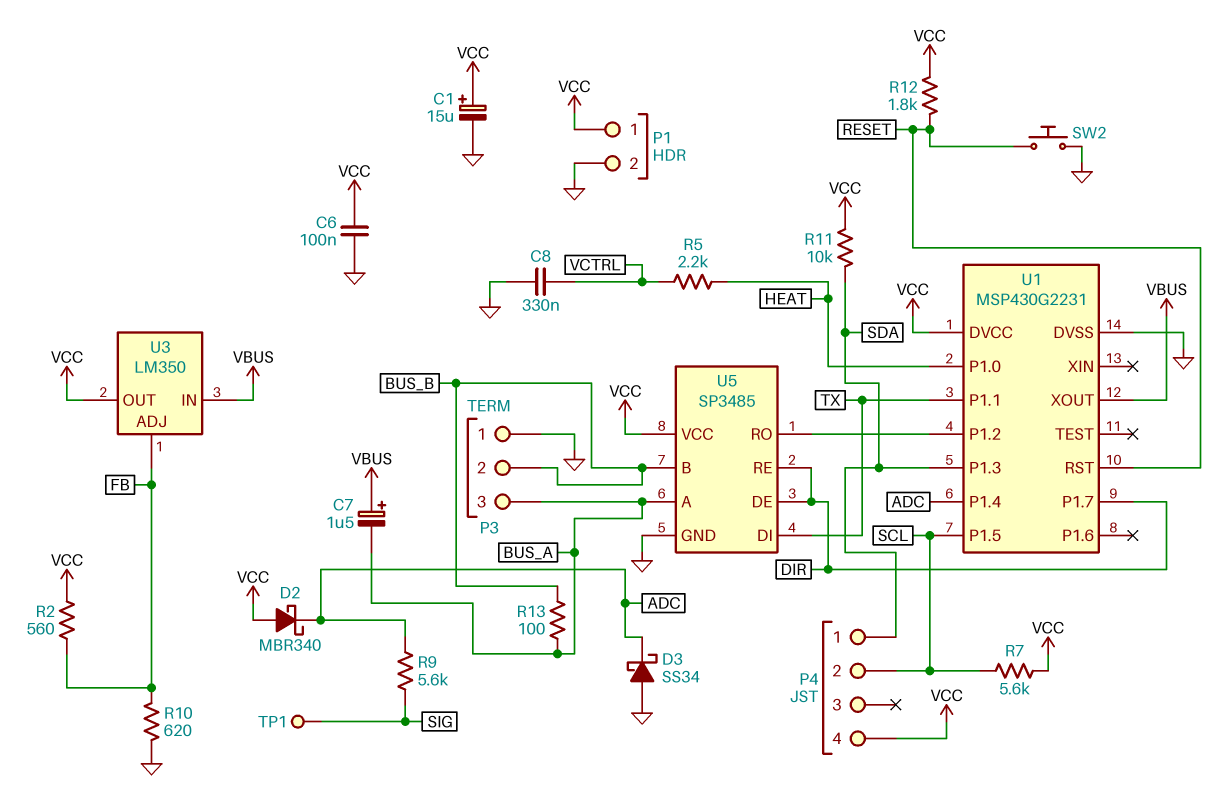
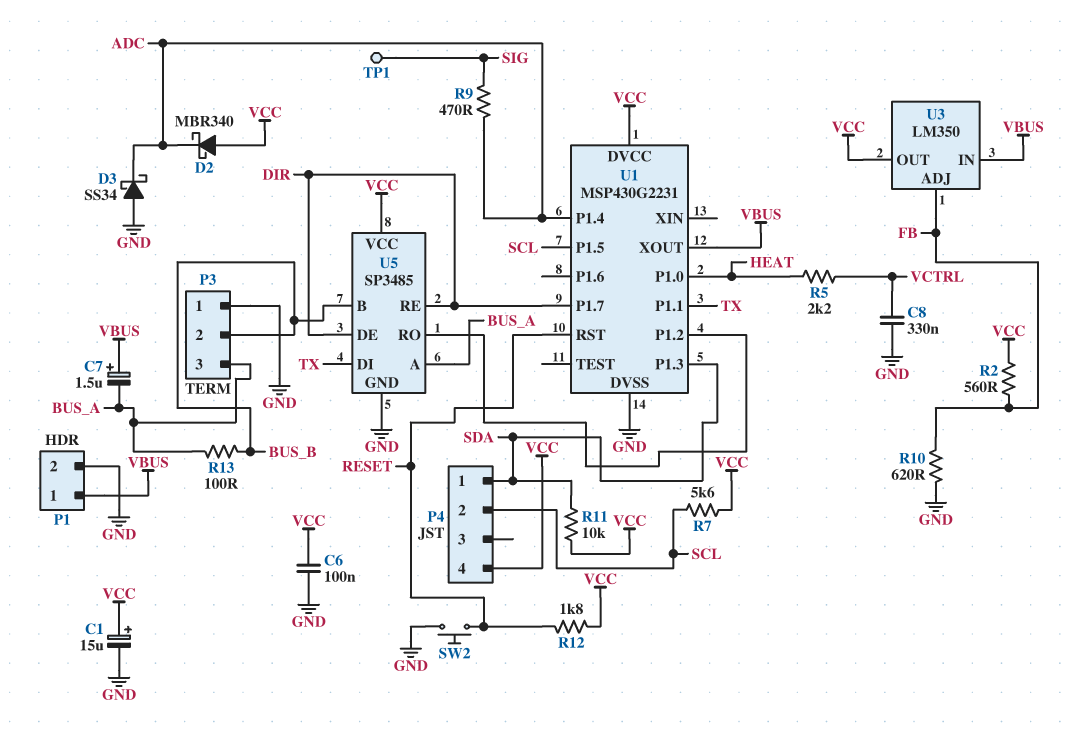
P1 pin 1: VCC -> VBUS
R9: 5.6k (ADC, SIG) -> 470 (ADC, SIG)

